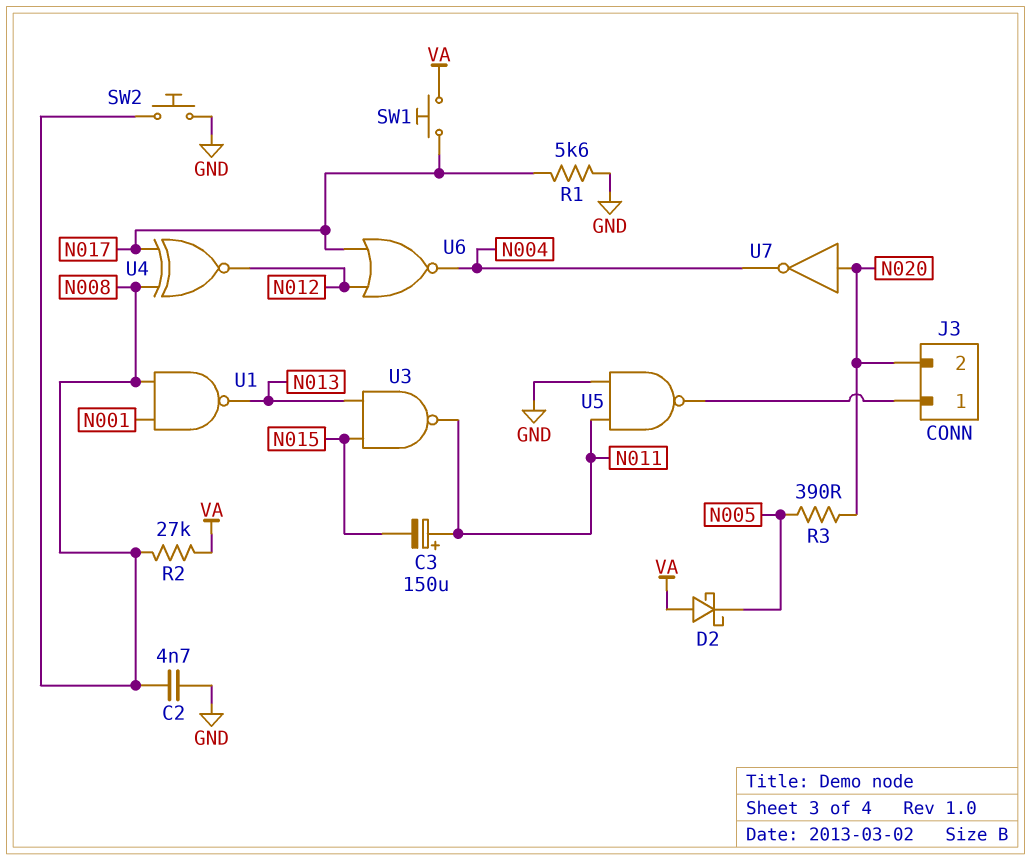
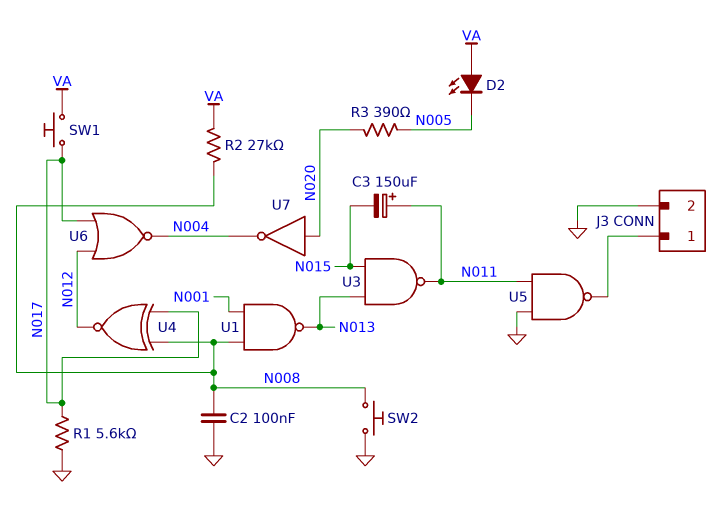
C2: 4.7nF (GND, N008) -> 100nF (GND, N008)
D2: schottky (A VA, K N005) -> LED (A VA, K N005)
J3 pin 2: N020 -> GND

